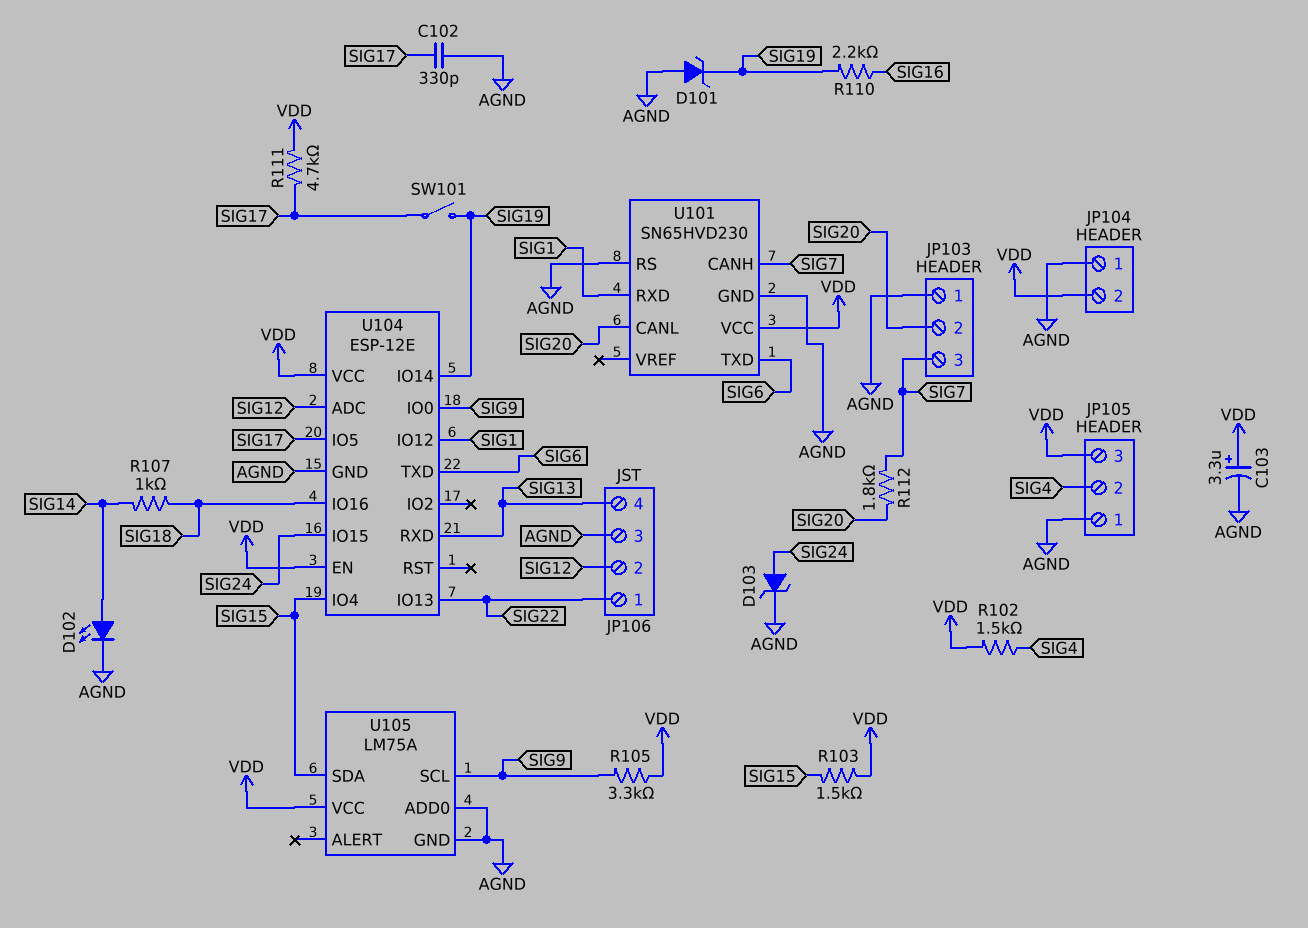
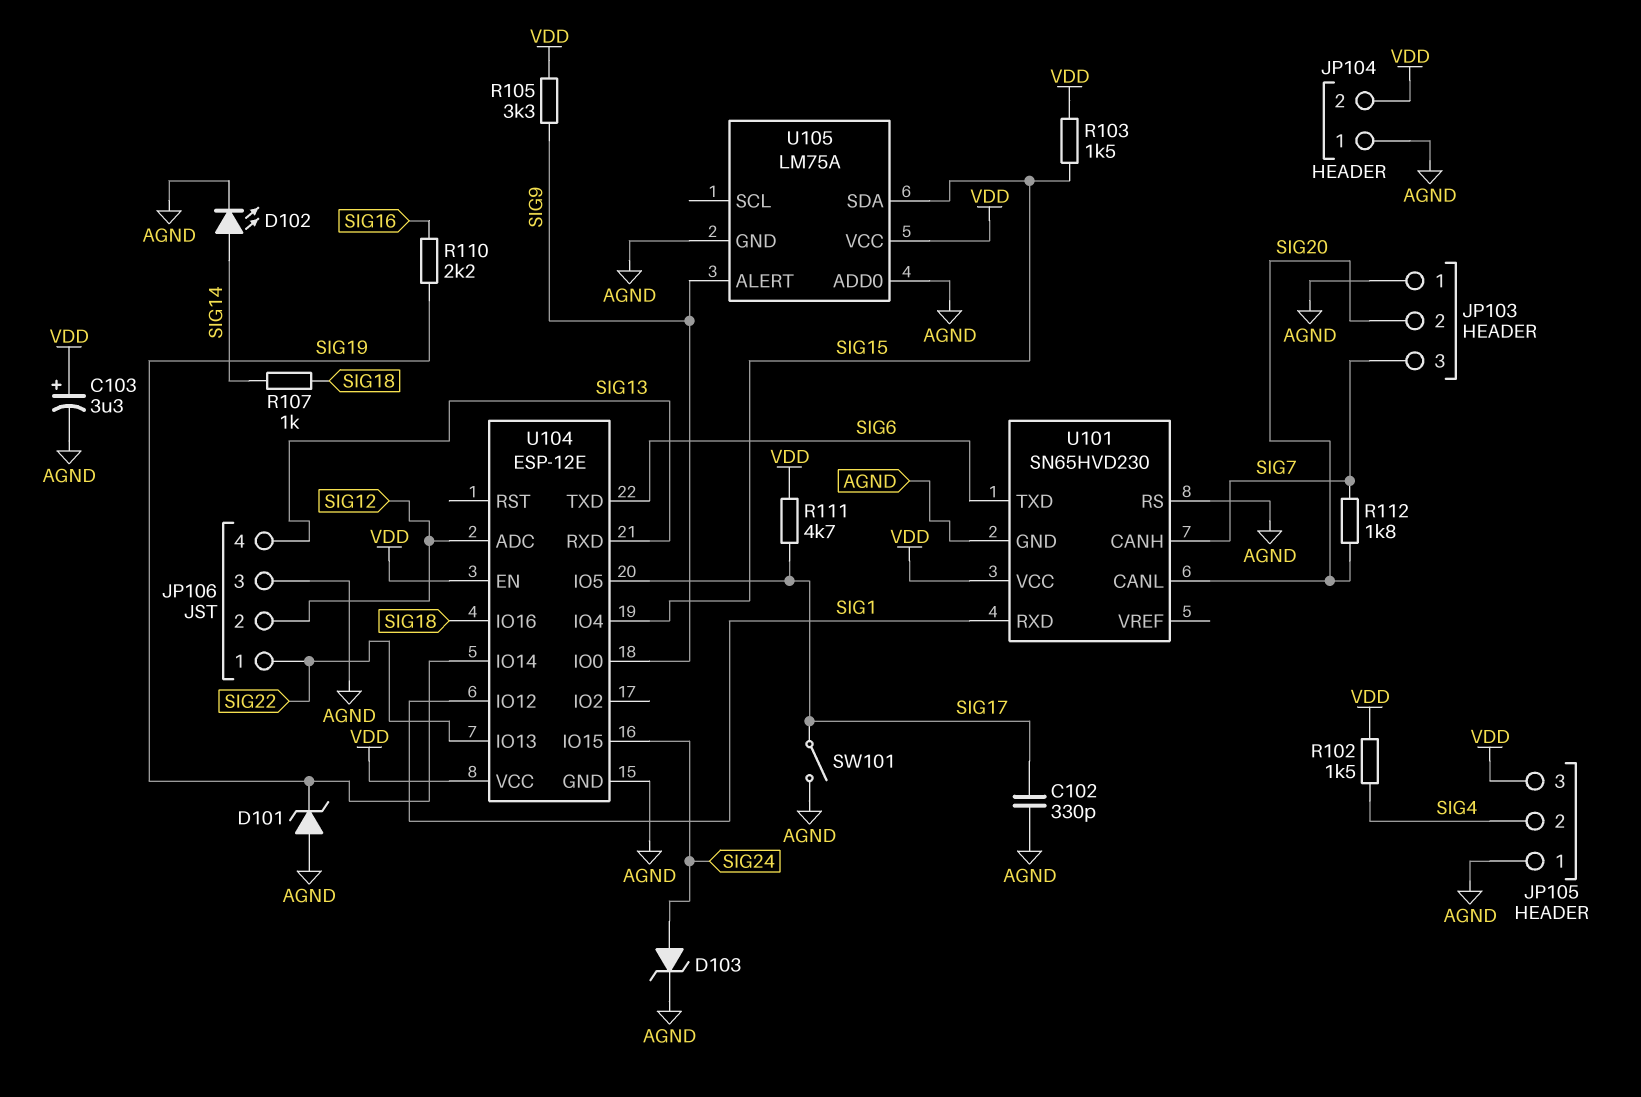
SW101: switch (SIG17, SIG19) -> switch (AGND, SIG17)
U105 pin ALERT: none -> SIG9
U105 pin SCL: SIG9 -> none

